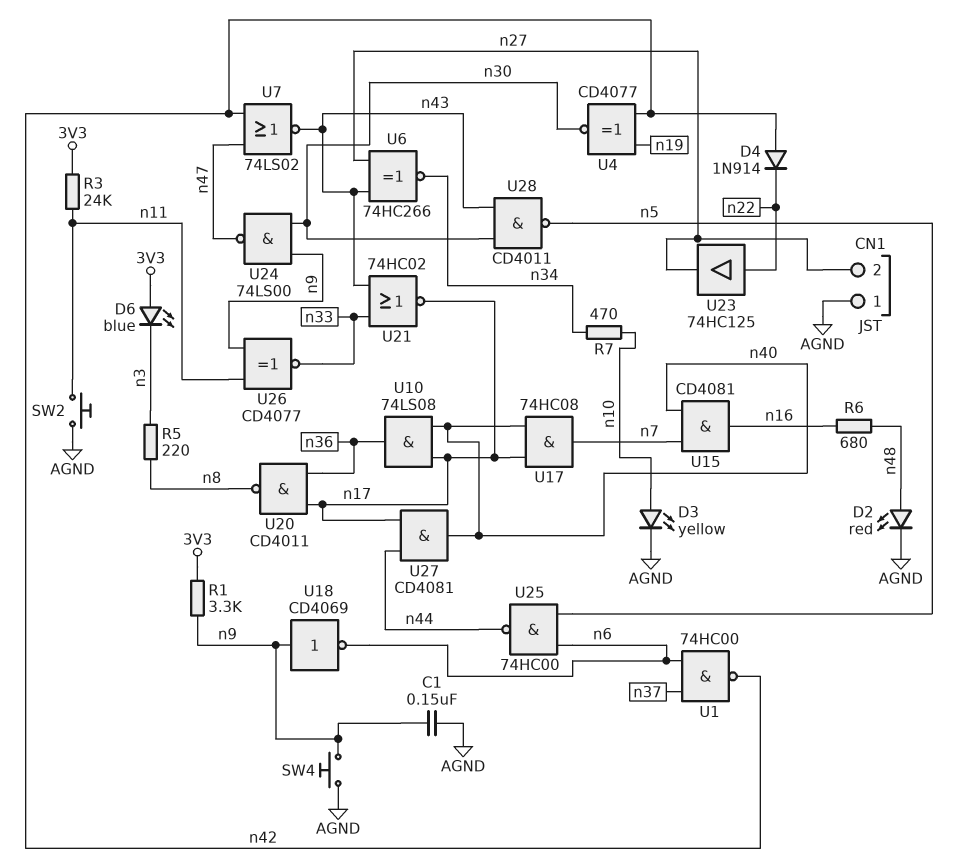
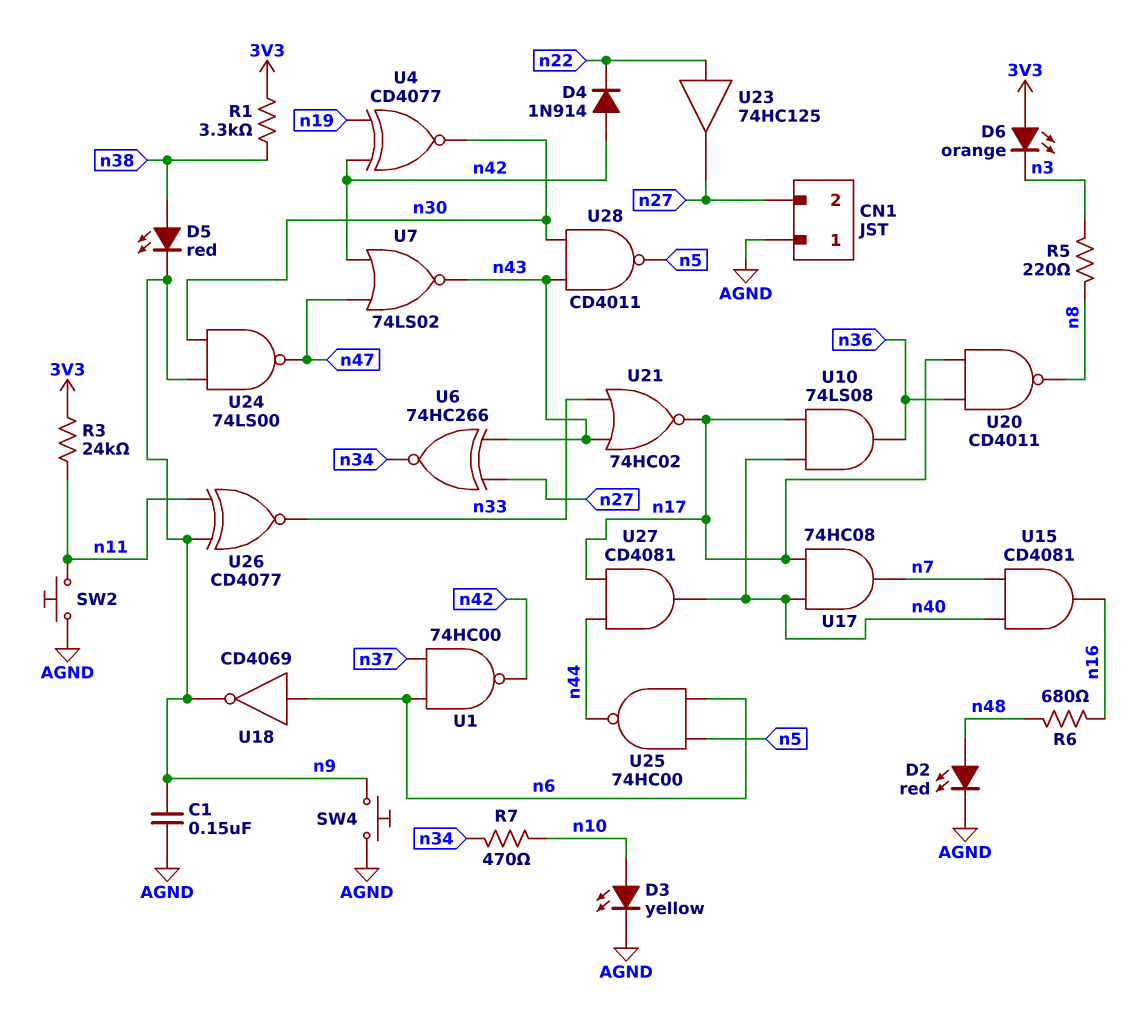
D5: none -> LED red (A n38, K n9)
D6: LED blue (A 3V3, K n3) -> LED orange (A 3V3, K n3)
R1: 3.3k (3V3, n9) -> 3.3k (3V3, n38)
U18: NOT CD4069 (in n9, out n6) -> NOT CD4069 (in n6, out n9)

